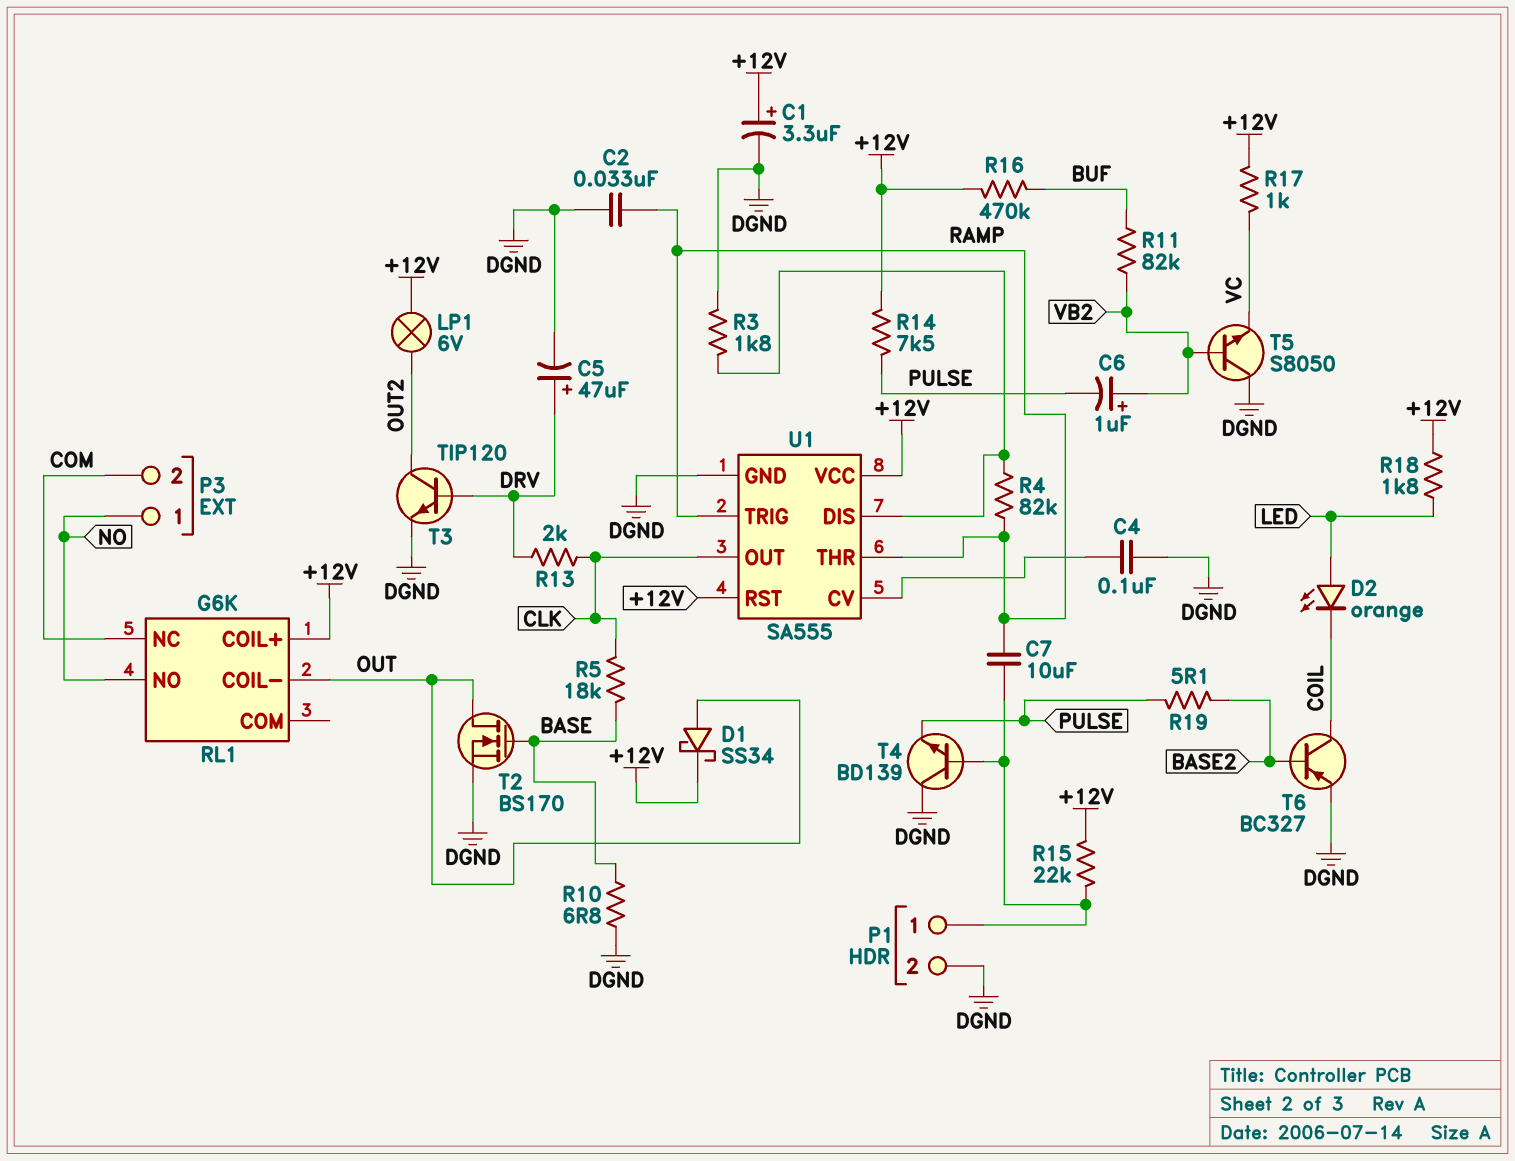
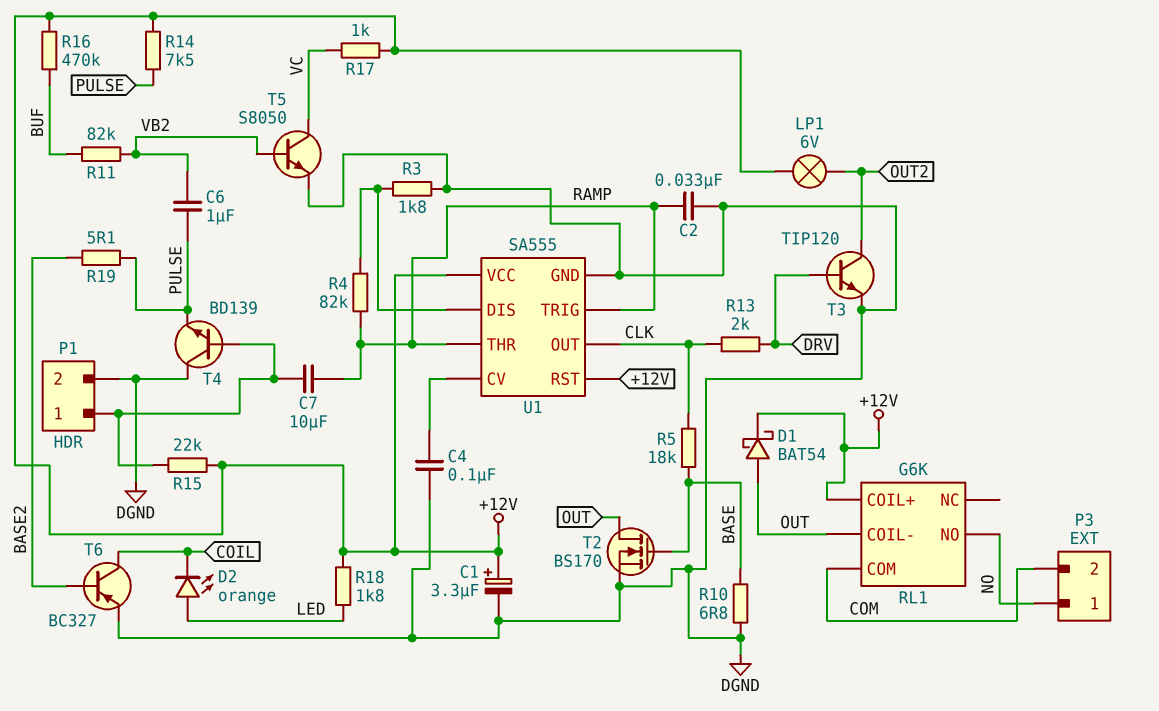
C5: 47uF (plus DRV, minus DGND) -> none
C6: 1uF (plus VB2, minus PULSE) -> 1uF (PULSE, VB2)
D1: schottky SS34 (A OUT, K +12V) -> schottky BAT54 (A OUT, K +12V)
RL1 pin COM: none -> COM
RL1 pin NC: COM -> none
T5: NPN S8050 (B VB2, C DGND, E VC) -> NPN S8050 (B VB2, C VC, E DGND)

